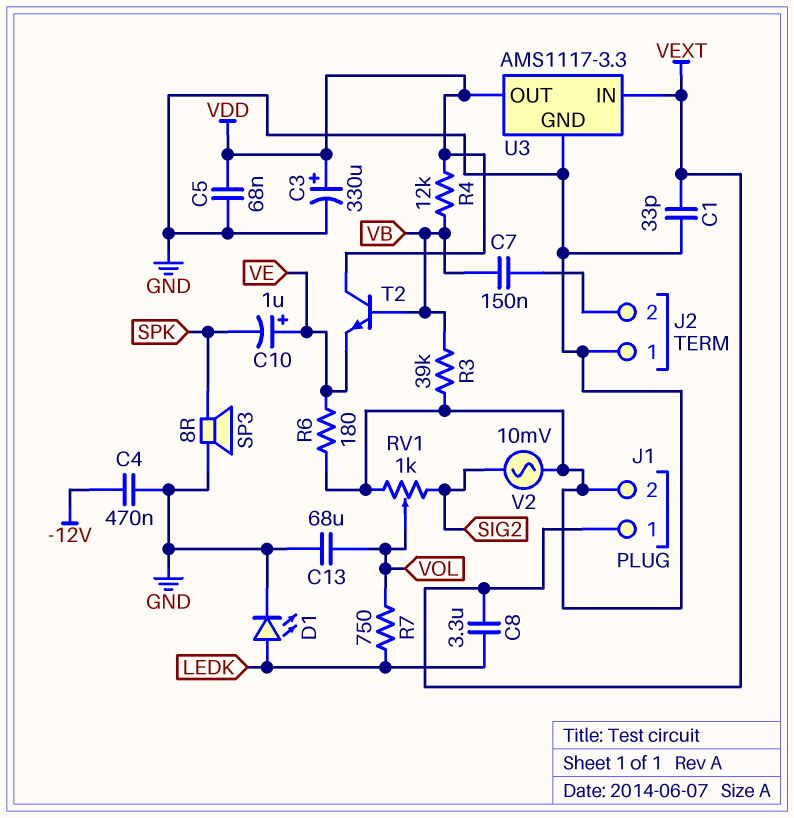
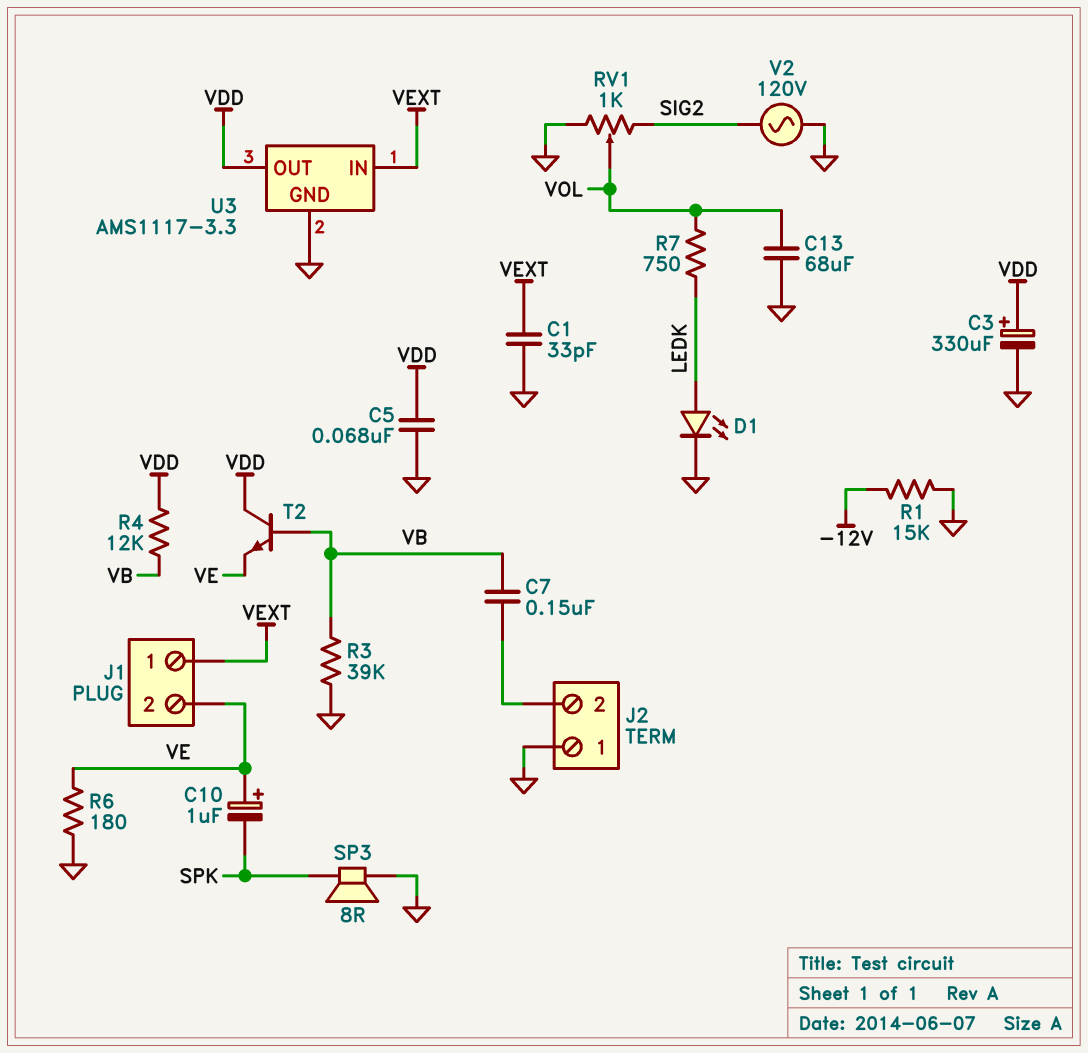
C4: 470nF (-12V, GND) -> none
C8: 3.3uF (LEDK, VEXT) -> none
J1 pin 2: GND -> VE
R1: none -> 15k (-12V, GND)
V2: AC 10mV (GND, SIG2) -> AC 120V (GND, SIG2)

